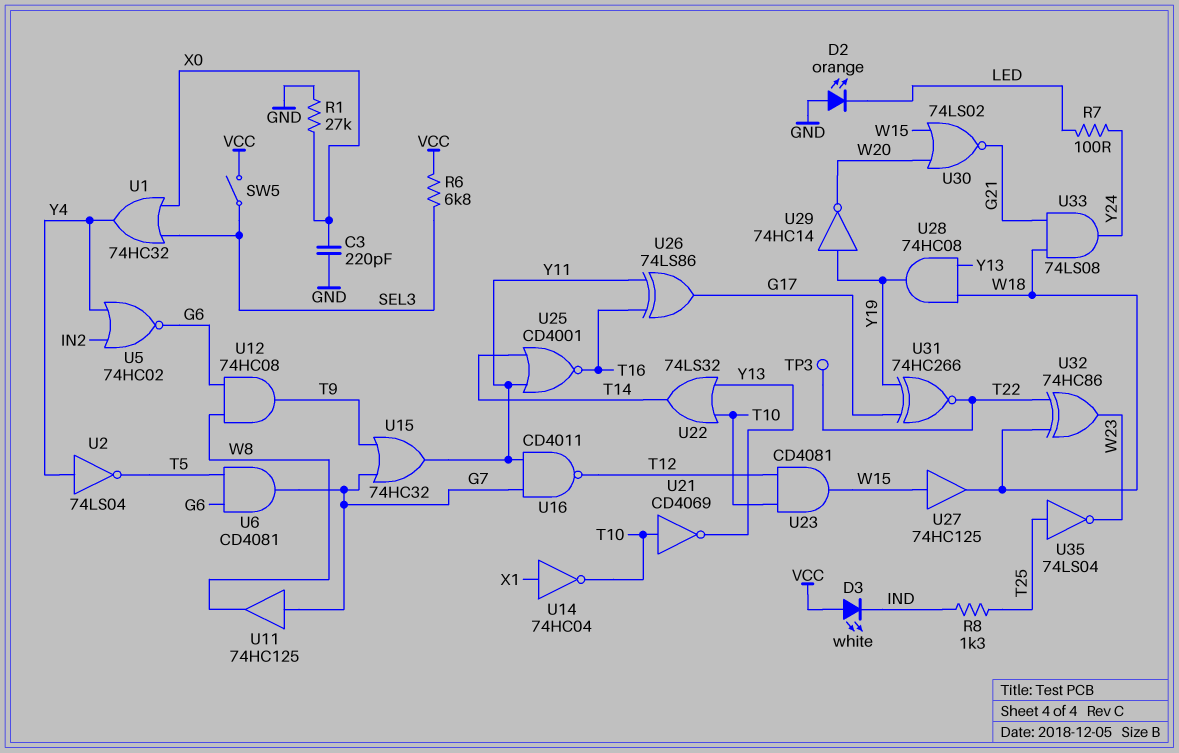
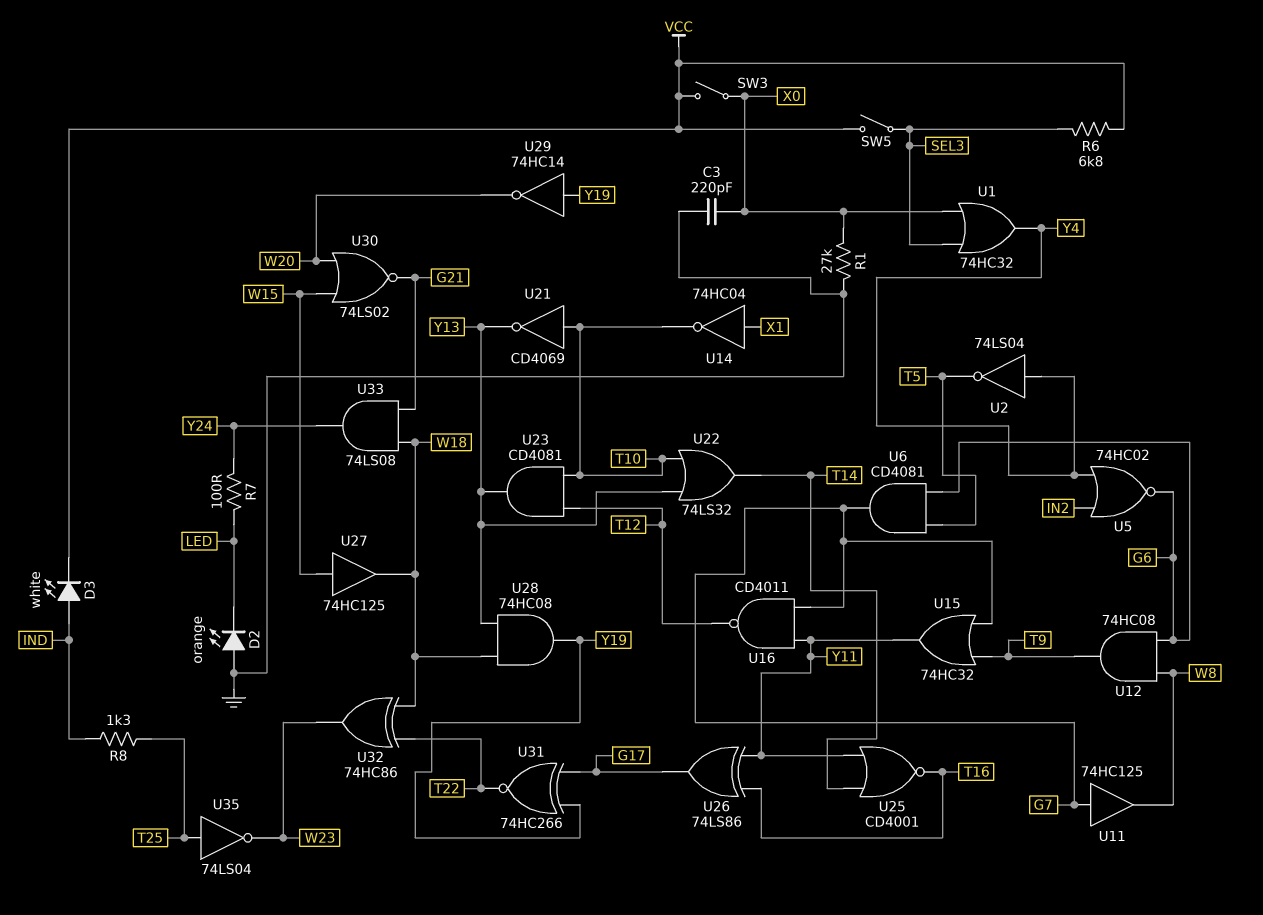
D3: LED white (A VCC, K IND) -> LED white (A IND, K VCC)
SW3: none -> switch (VCC, X0)
TP3: test point (T22) -> none
U23: AND CD4081 (in T10, in T12, out W15) -> AND CD4081 (in T10, in T12, out Y13)

